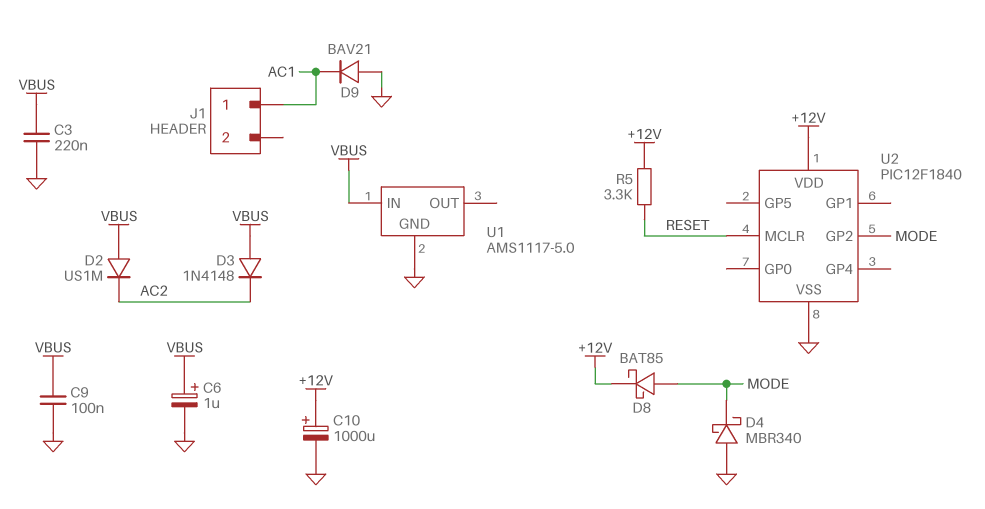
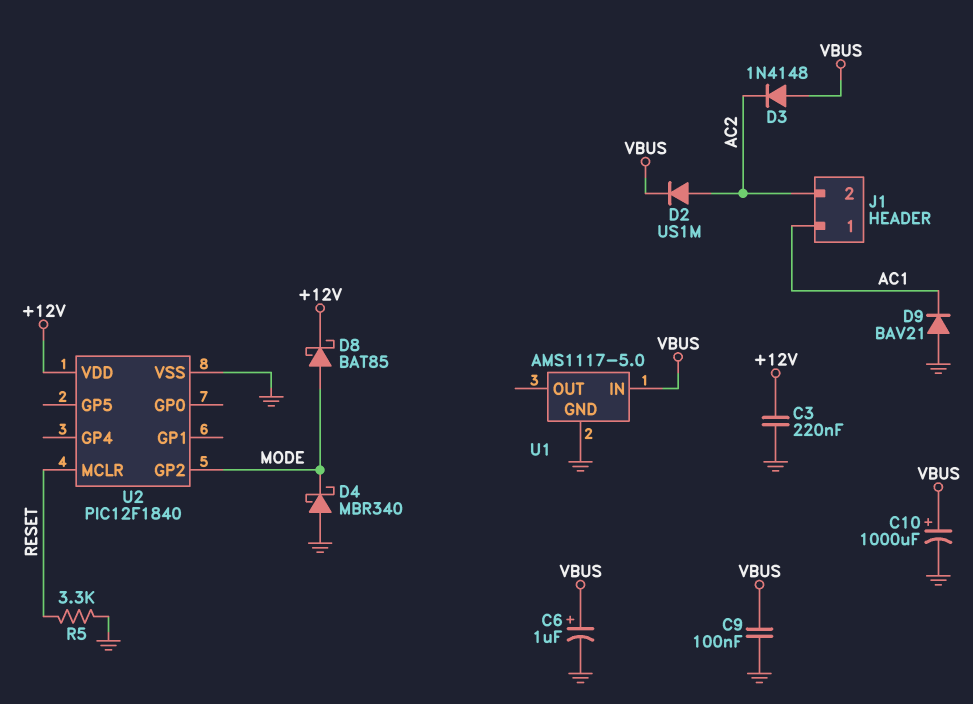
C3: 220nF (GND, VBUS) -> 220nF (+12V, GND)
C10: 1000uF (plus +12V, minus GND) -> 1000uF (plus VBUS, minus GND)
D2: diode US1M (A VBUS, K AC2) -> diode US1M (A AC2, K VBUS)
J1 pin 2: none -> AC2
R5: 3.3k (+12V, RESET) -> 3.3k (GND, RESET)

